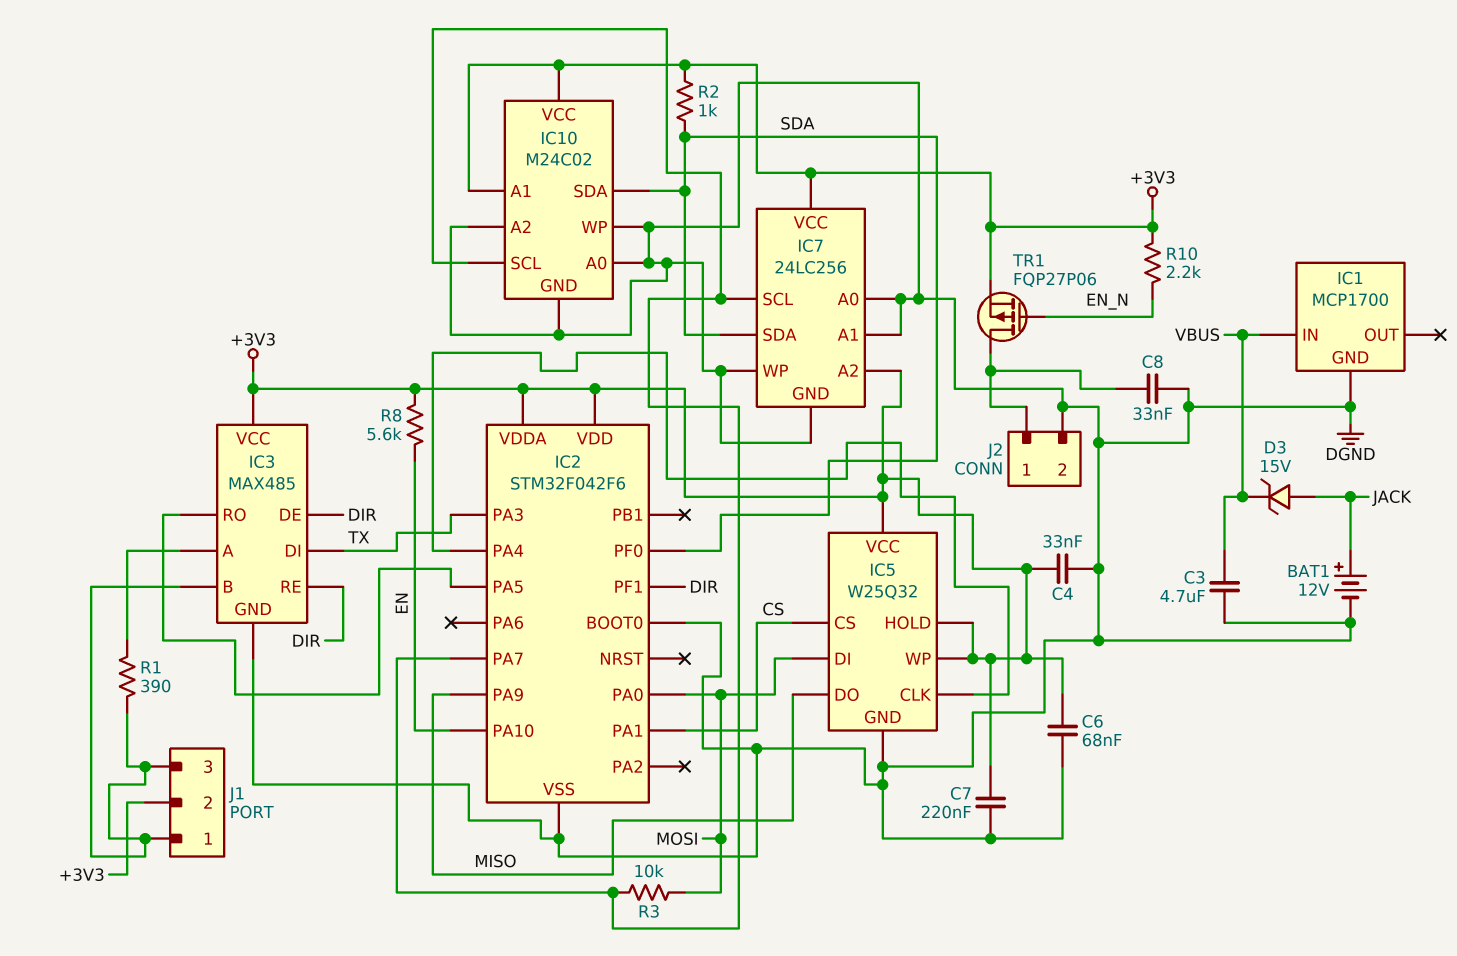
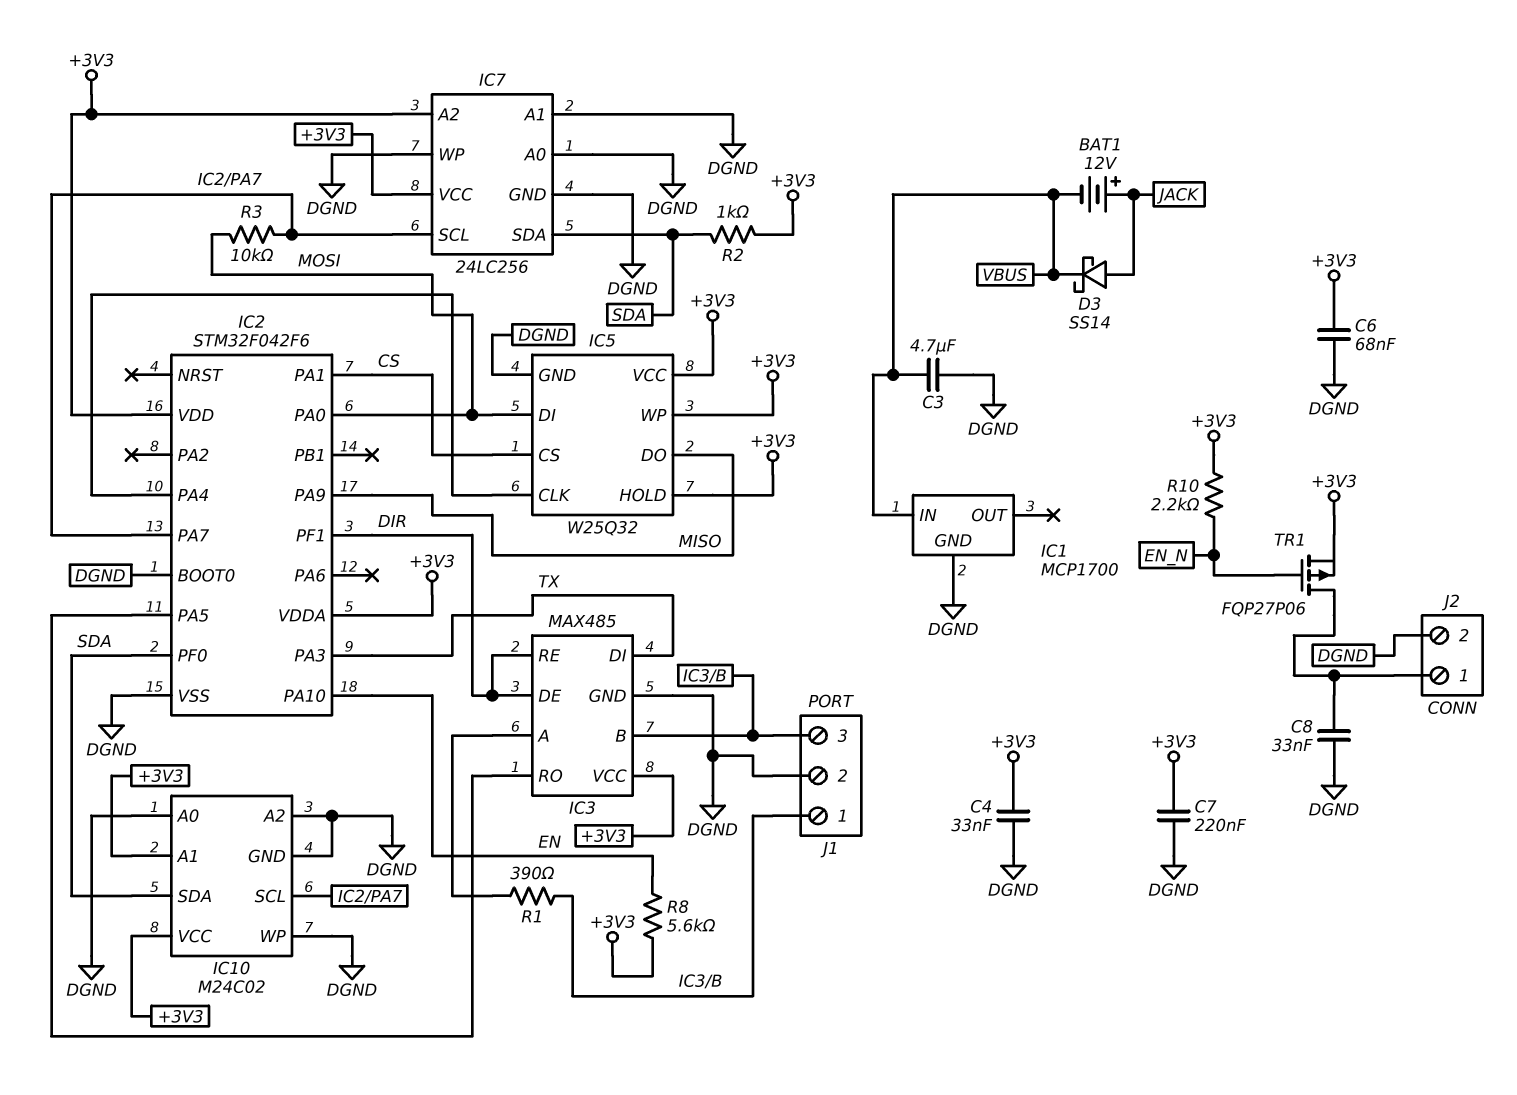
BAT1: 12V (plus JACK, minus DGND) -> 12V (plus JACK, minus VBUS)
D3: zener 15V (A JACK, K VBUS) -> schottky SS14 (A JACK, K VBUS)
J1 pin 2: +3V3 -> DGND

